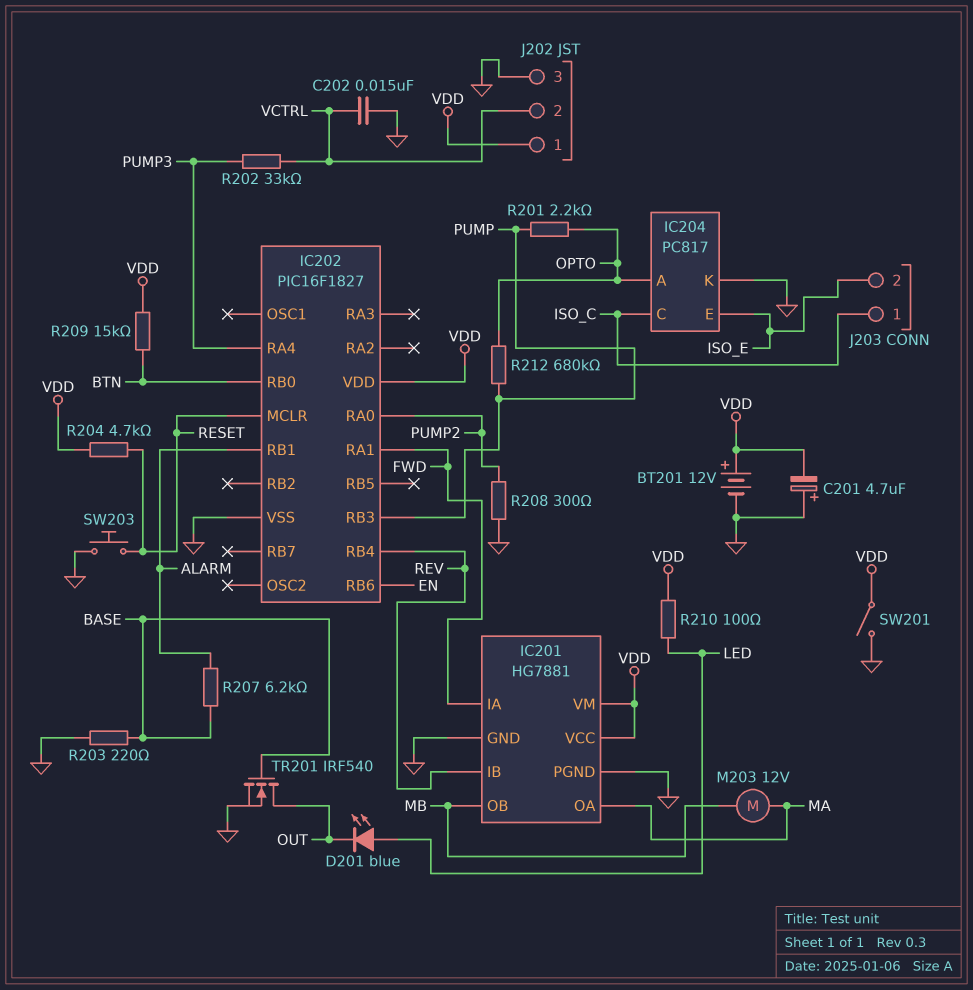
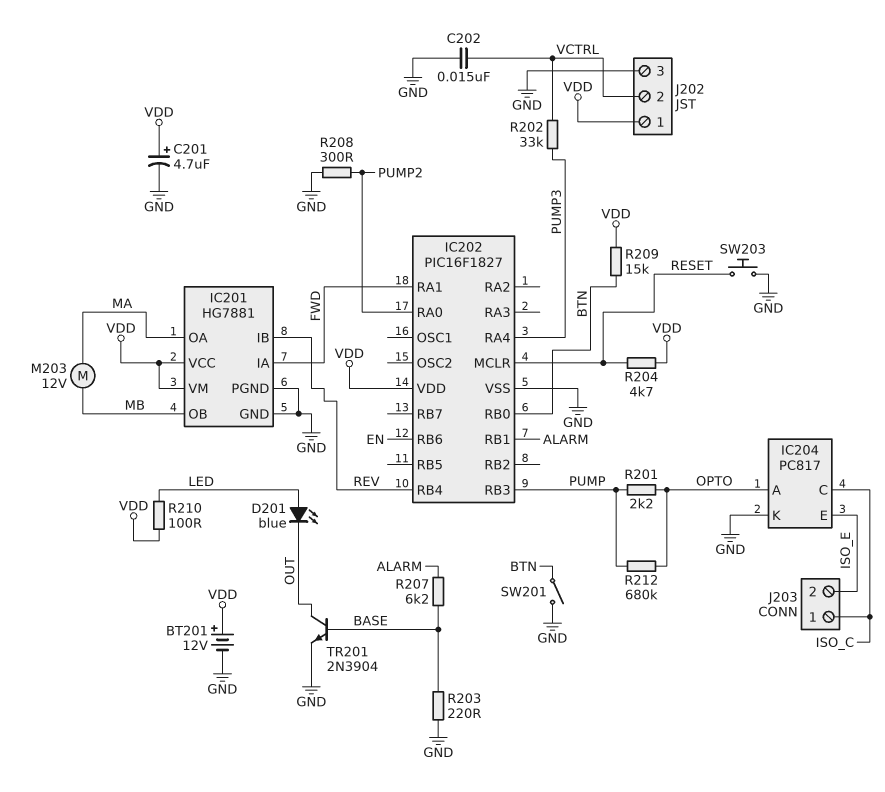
C201: 4.7uF (plus GND, minus VDD) -> 4.7uF (plus VDD, minus GND)
SW201: switch (GND, VDD) -> switch (BTN, GND)
TR201: NMOS IRF540 (G BASE, D OUT, S GND) -> NPN 2N3904 (B BASE, C OUT, E GND)

